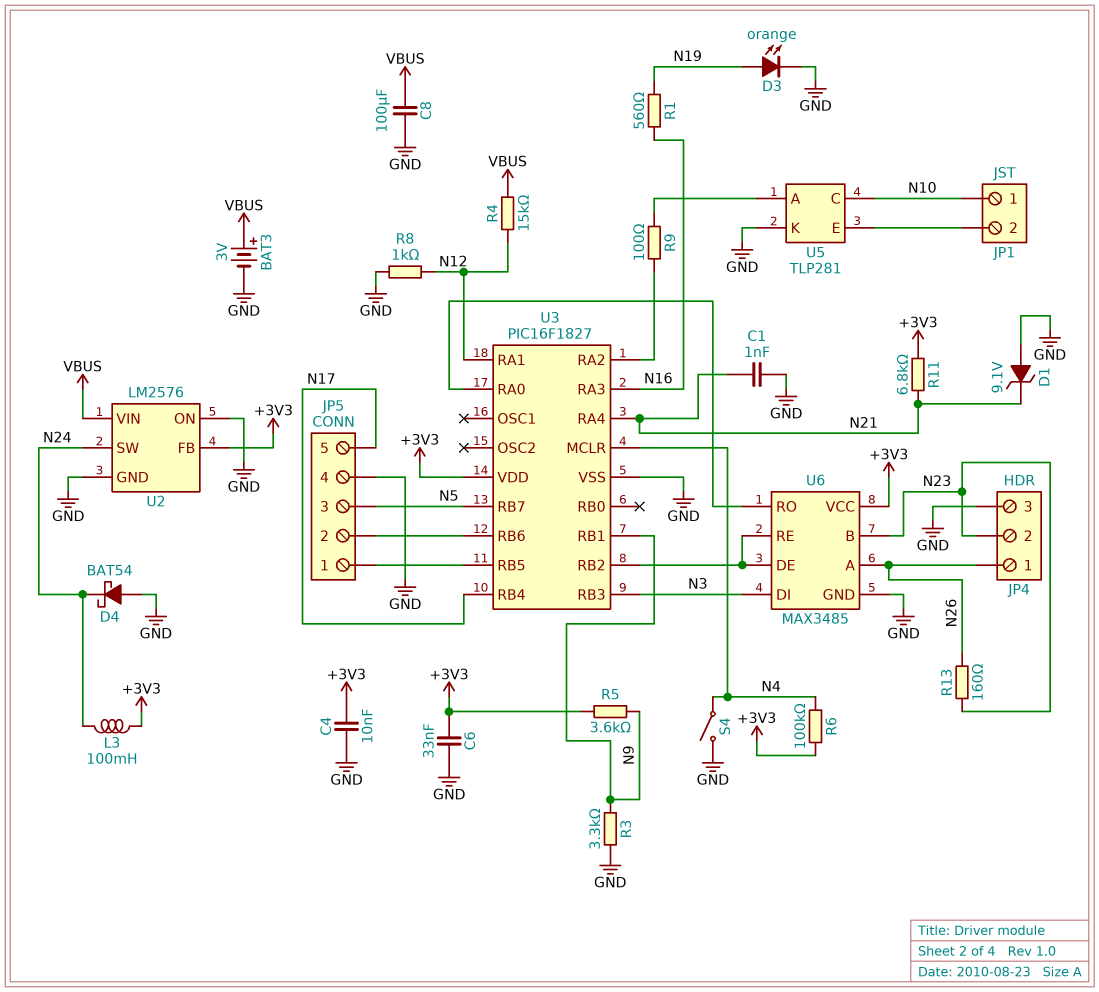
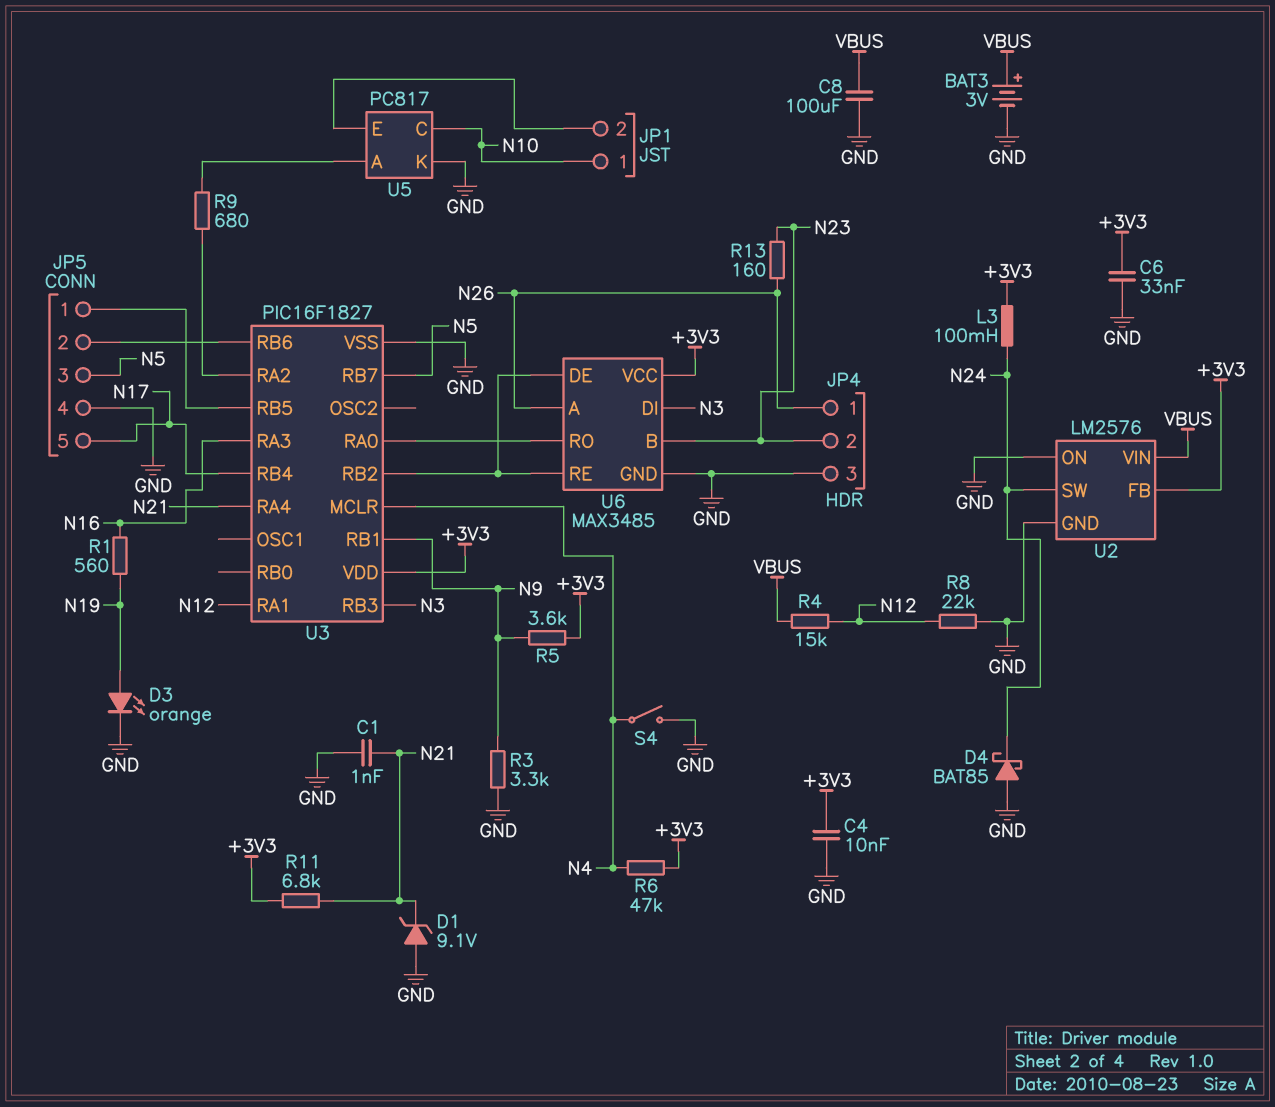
D4: schottky BAT54 (A GND, K N24) -> schottky BAT85 (A GND, K N24)
R6: 100k (+3V3, N4) -> 47k (+3V3, N4)
R8: 1k (GND, N12) -> 22k (GND, N12)
R9: 100 (U3/RA2, U5/A) -> 680 (U3/RA2, U5/A)
U5: TLP281 -> PC817

